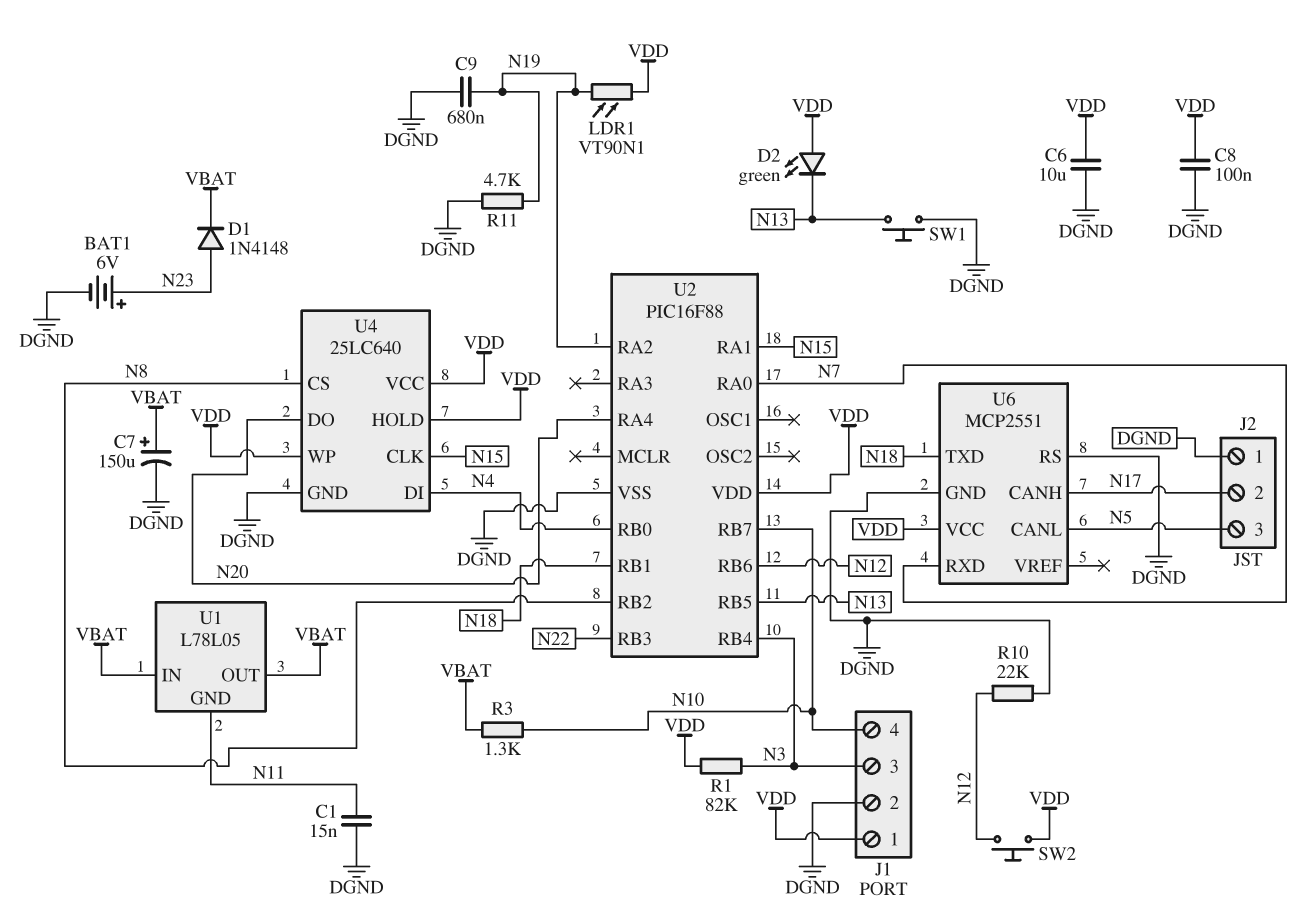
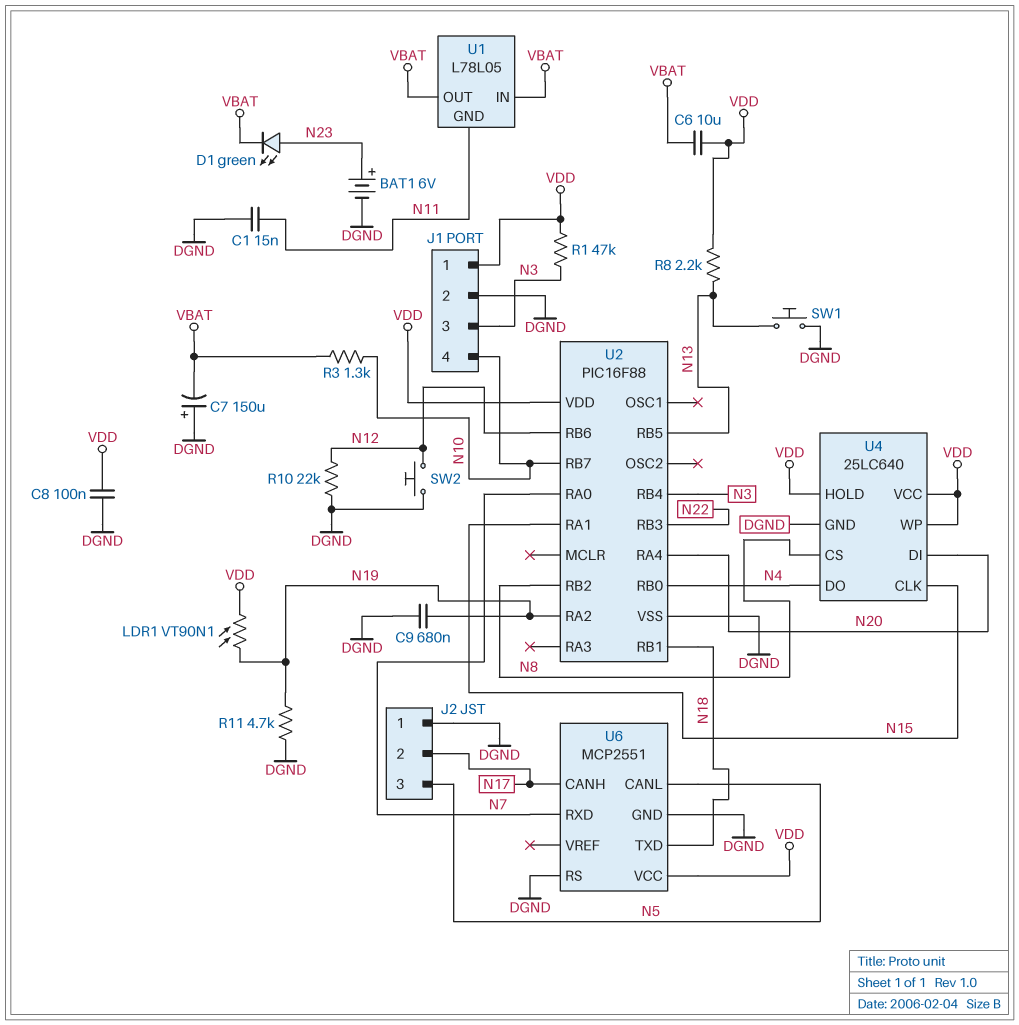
C6: 10uF (DGND, VDD) -> 10uF (VBAT, VDD)
C7: 150uF (plus VBAT, minus DGND) -> 150uF (plus DGND, minus VBAT)
D1: diode 1N4148 (A N23, K VBAT) -> LED green (A N23, K VBAT)
D2: LED green (A VDD, K N13) -> none
R1: 82k (N3, VDD) -> 47k (N3, VDD)
R8: none -> 2.2k (N13, VDD)
SW2: button (N12, VDD) -> button (DGND, N12)
U4 pin DI: N4 -> N20
U4 pin DO: N20 -> N4

